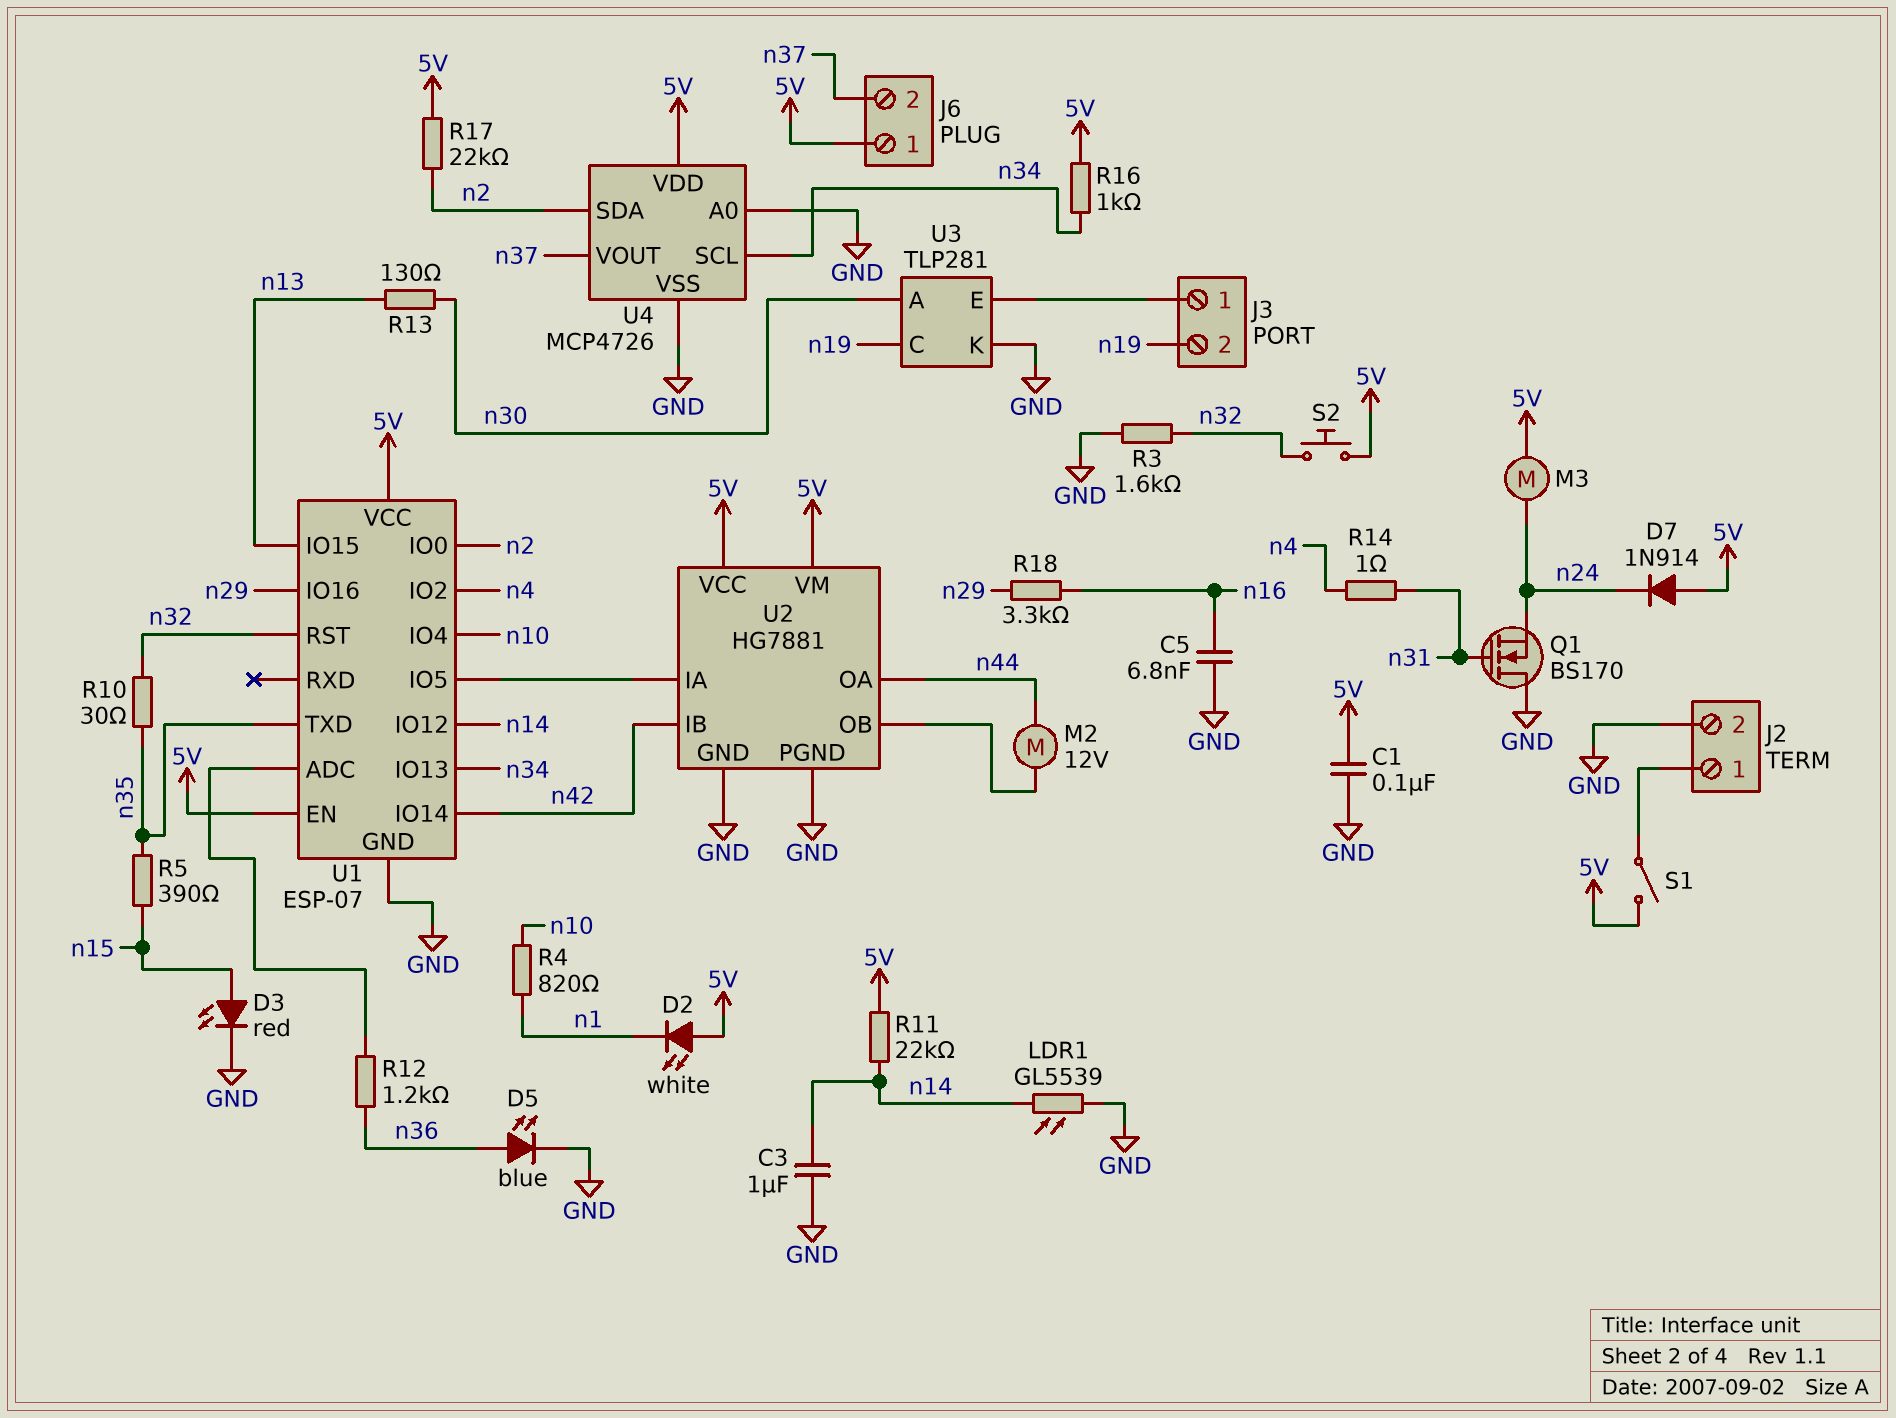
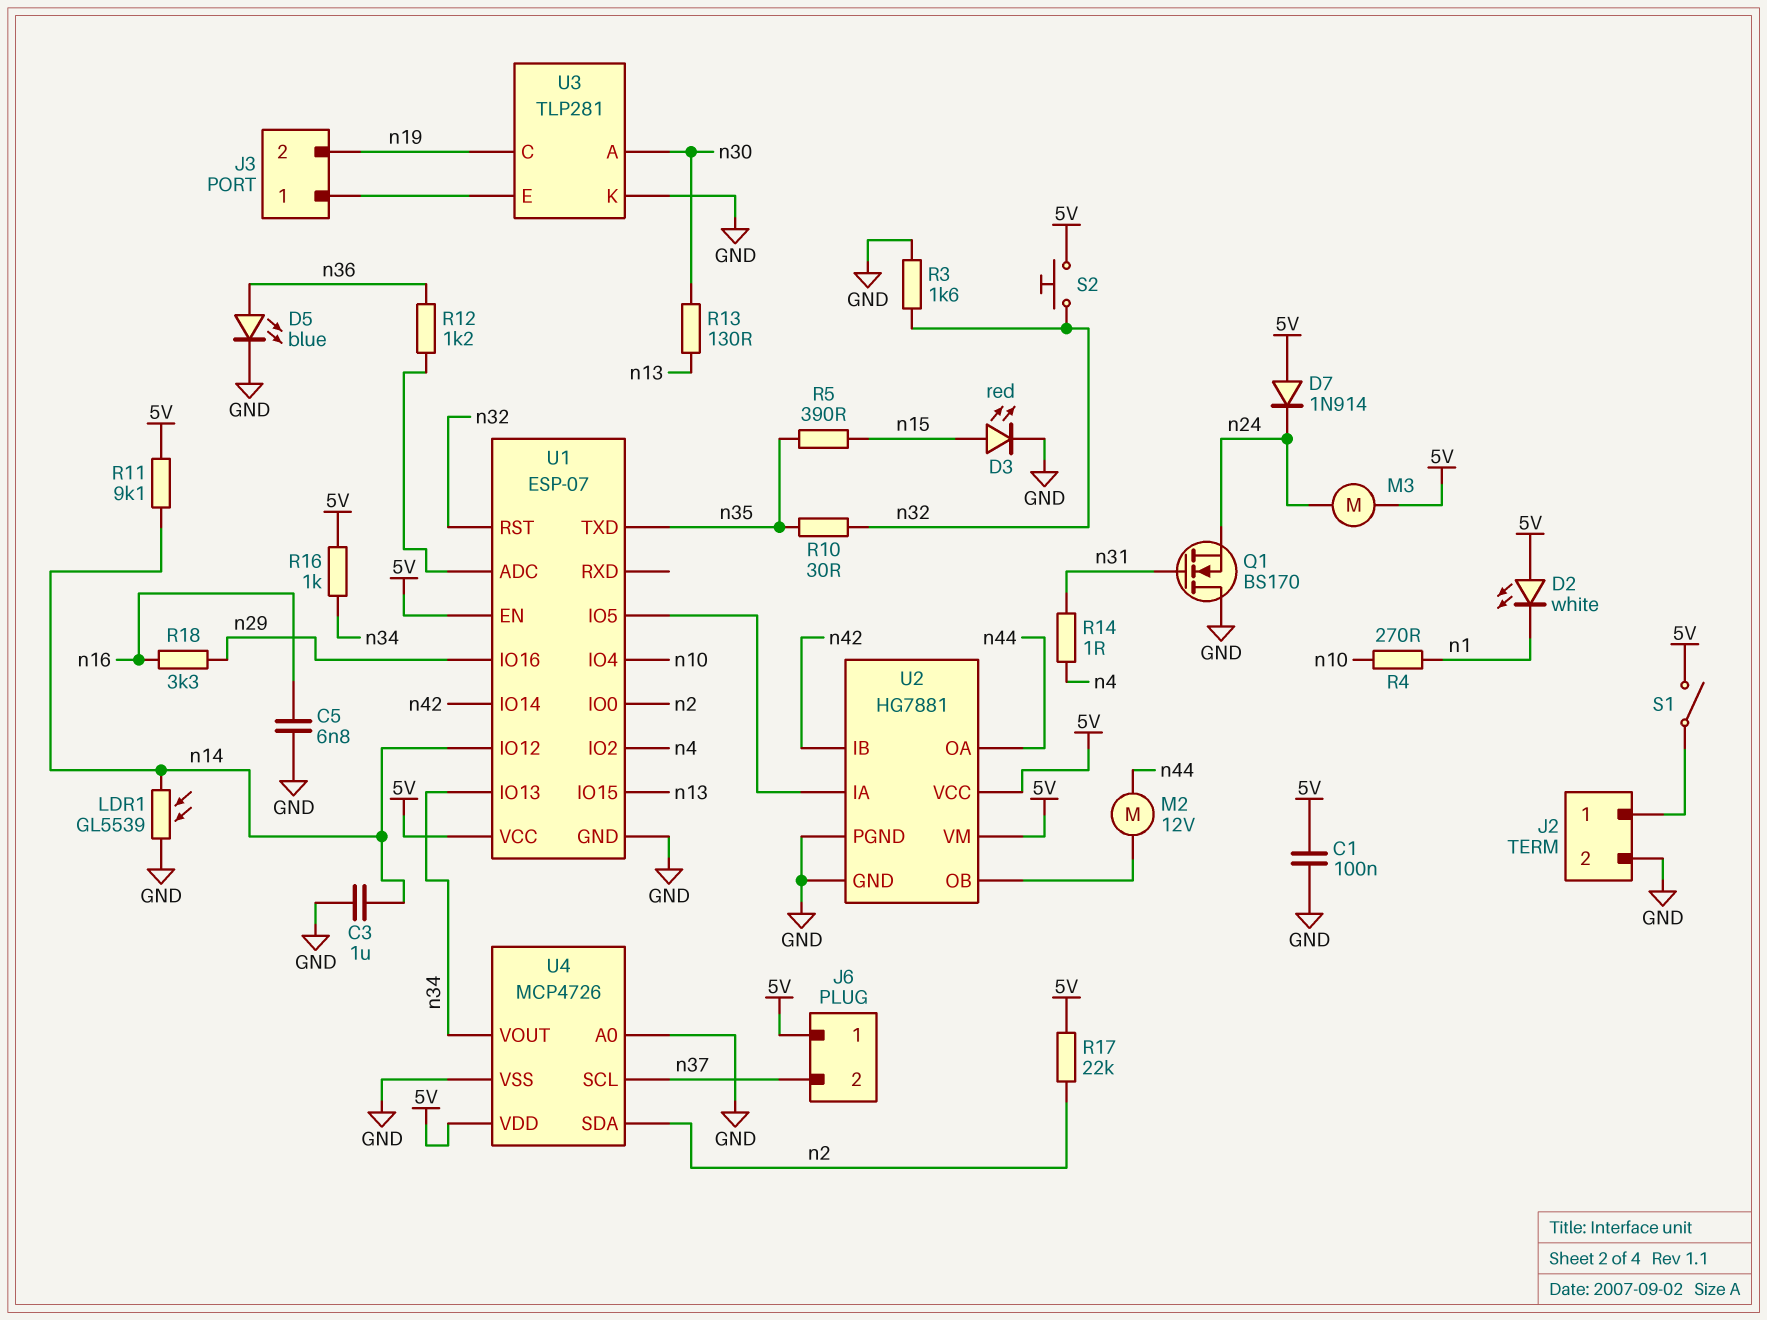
R4: 820 (n1, n10) -> 270 (n1, n10)
R11: 22k (5V, n14) -> 9.1k (5V, n14)
U4 pin SCL: n34 -> n37
U4 pin VOUT: n37 -> n34

